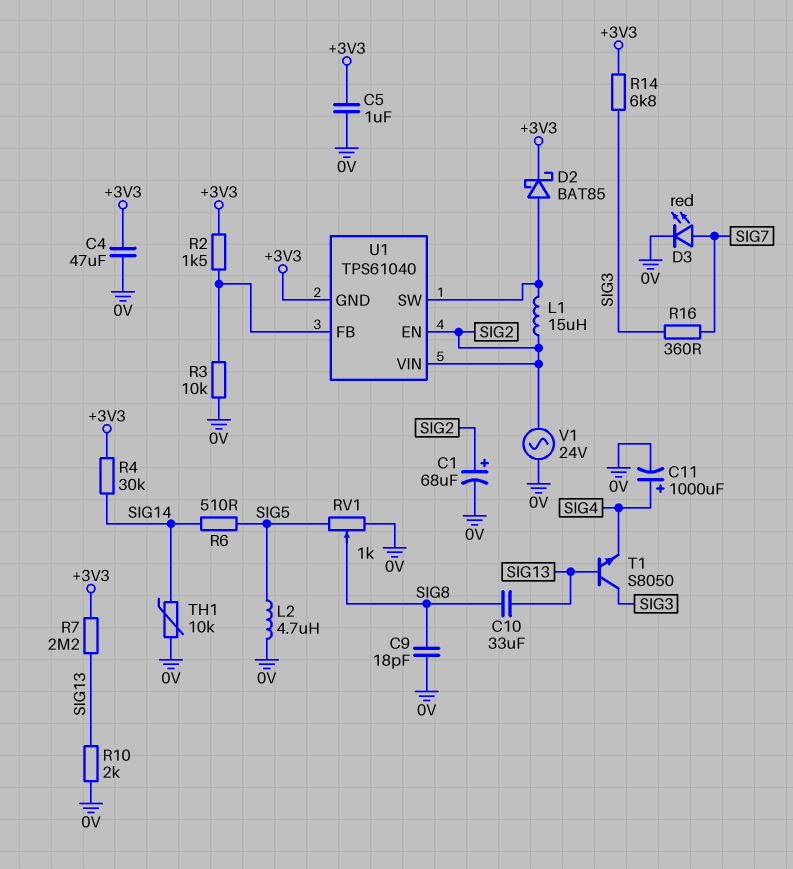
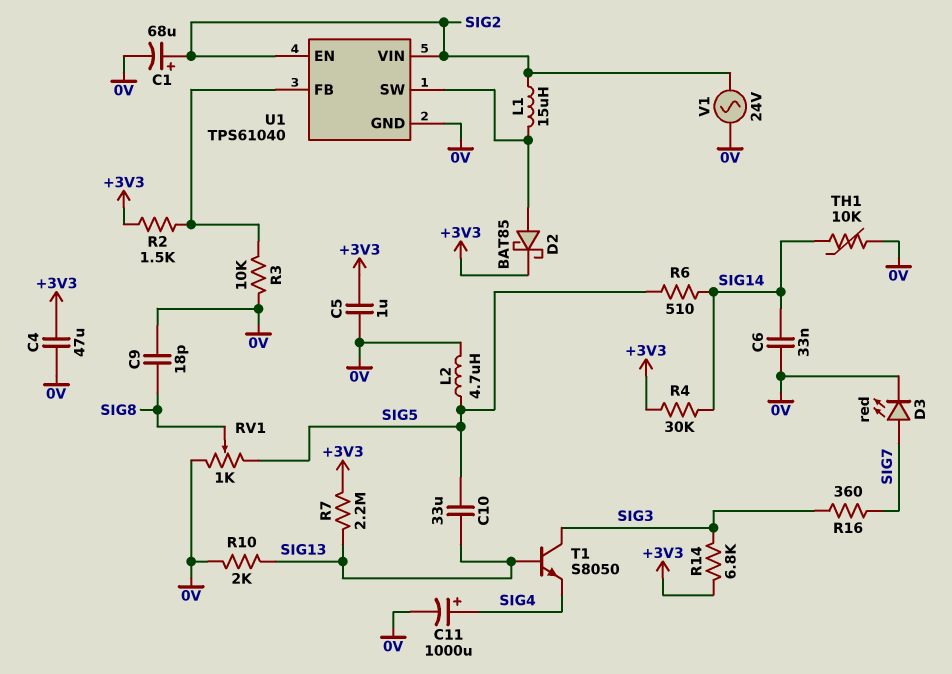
C6: none -> 33nF (0V, SIG14)
C10: 33uF (SIG8, SIG13) -> 33uF (SIG5, SIG13)
U1 pin GND: +3V3 -> 0V

